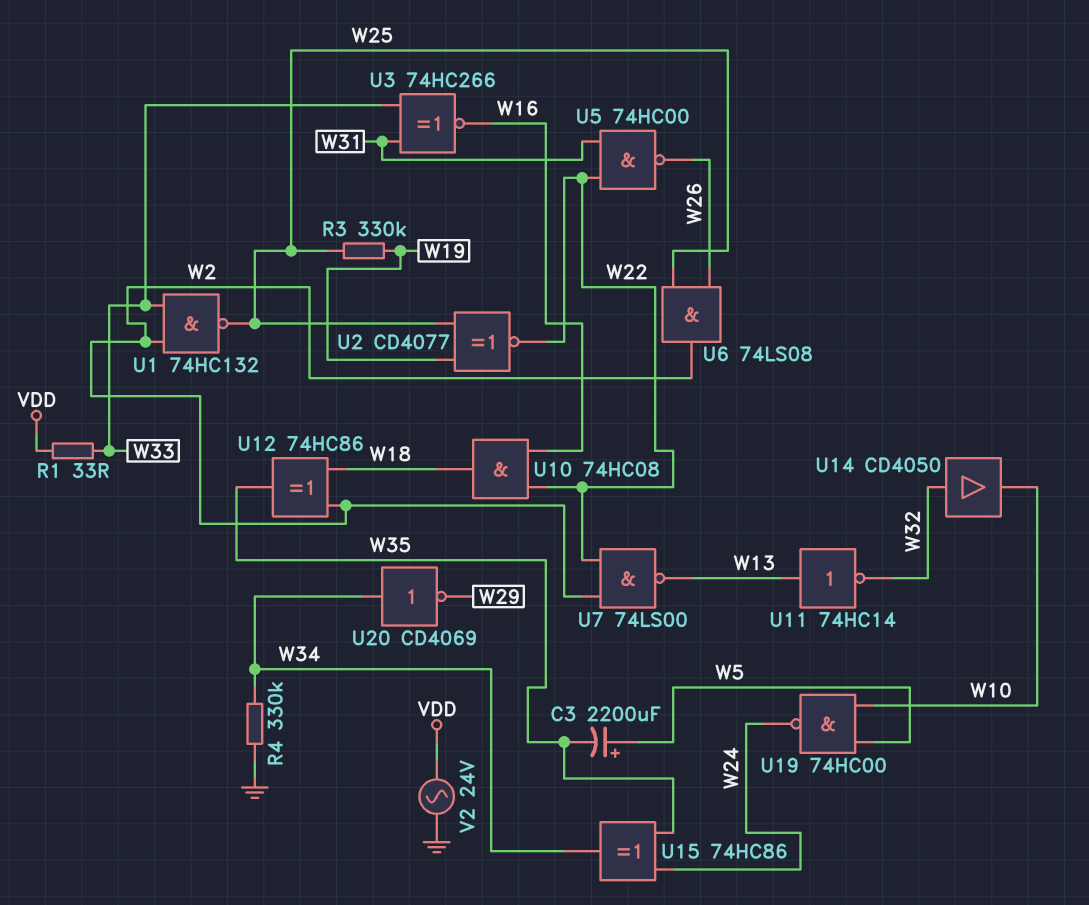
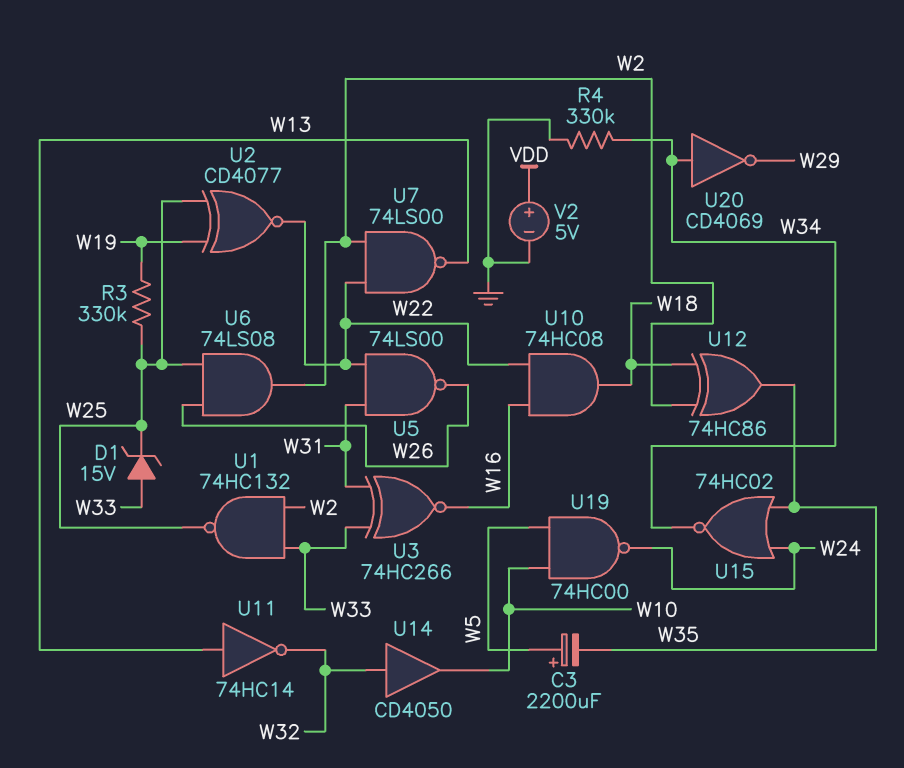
D1: none -> zener 15V (A W33, K W25)
R1: 33 (VDD, W33) -> none
U5: NAND 74HC00 (in W22, in W31, out W26) -> NAND 74LS00 (in W22, in W31, out W26)
U15: XOR 74HC86 (in W24, in W35, out W34) -> NOR 74HC02 (in W24, in W35, out W34)
V2: AC 24V (GND, VDD) -> 5V (plus VDD, minus GND)

